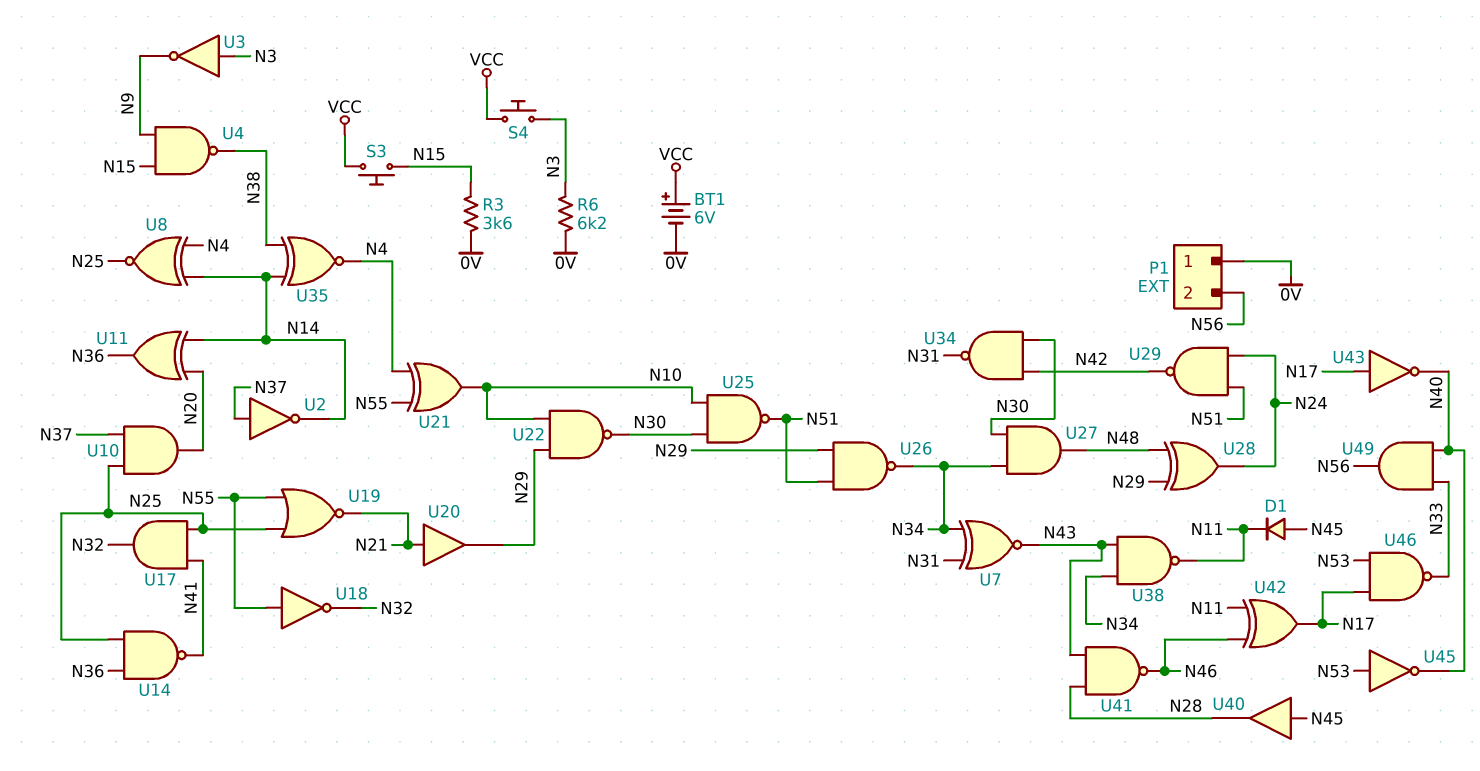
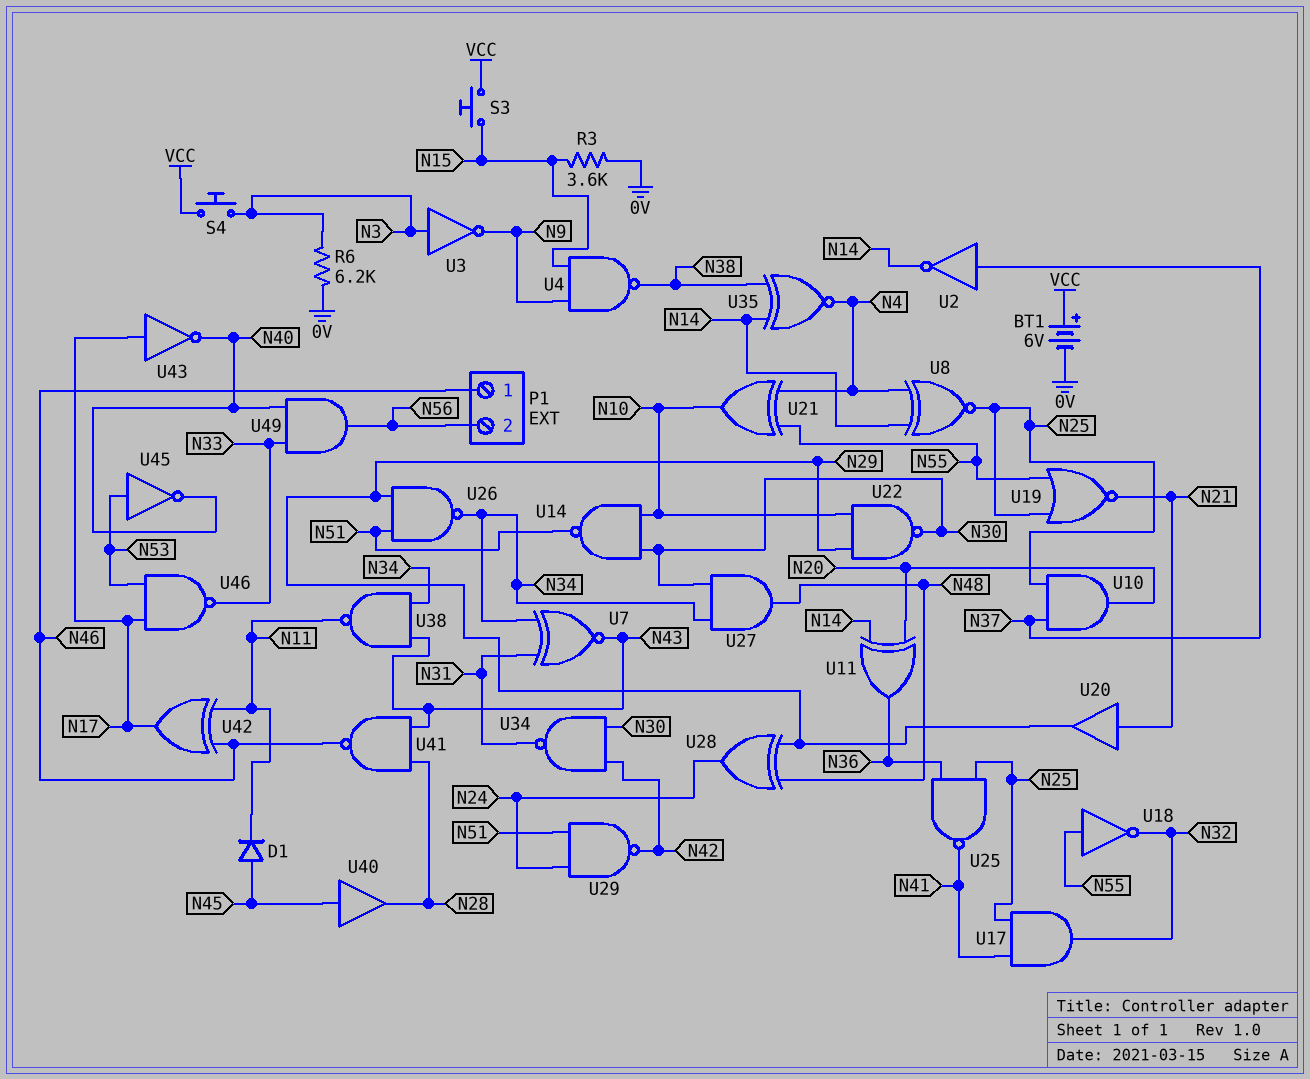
P1 pin 1: 0V -> N46
U14: NAND (in N25, in N36, out N41) -> NAND (in N10, in N30, out N51)
U25: NAND (in N10, in N30, out N51) -> NAND (in N25, in N36, out N41)

